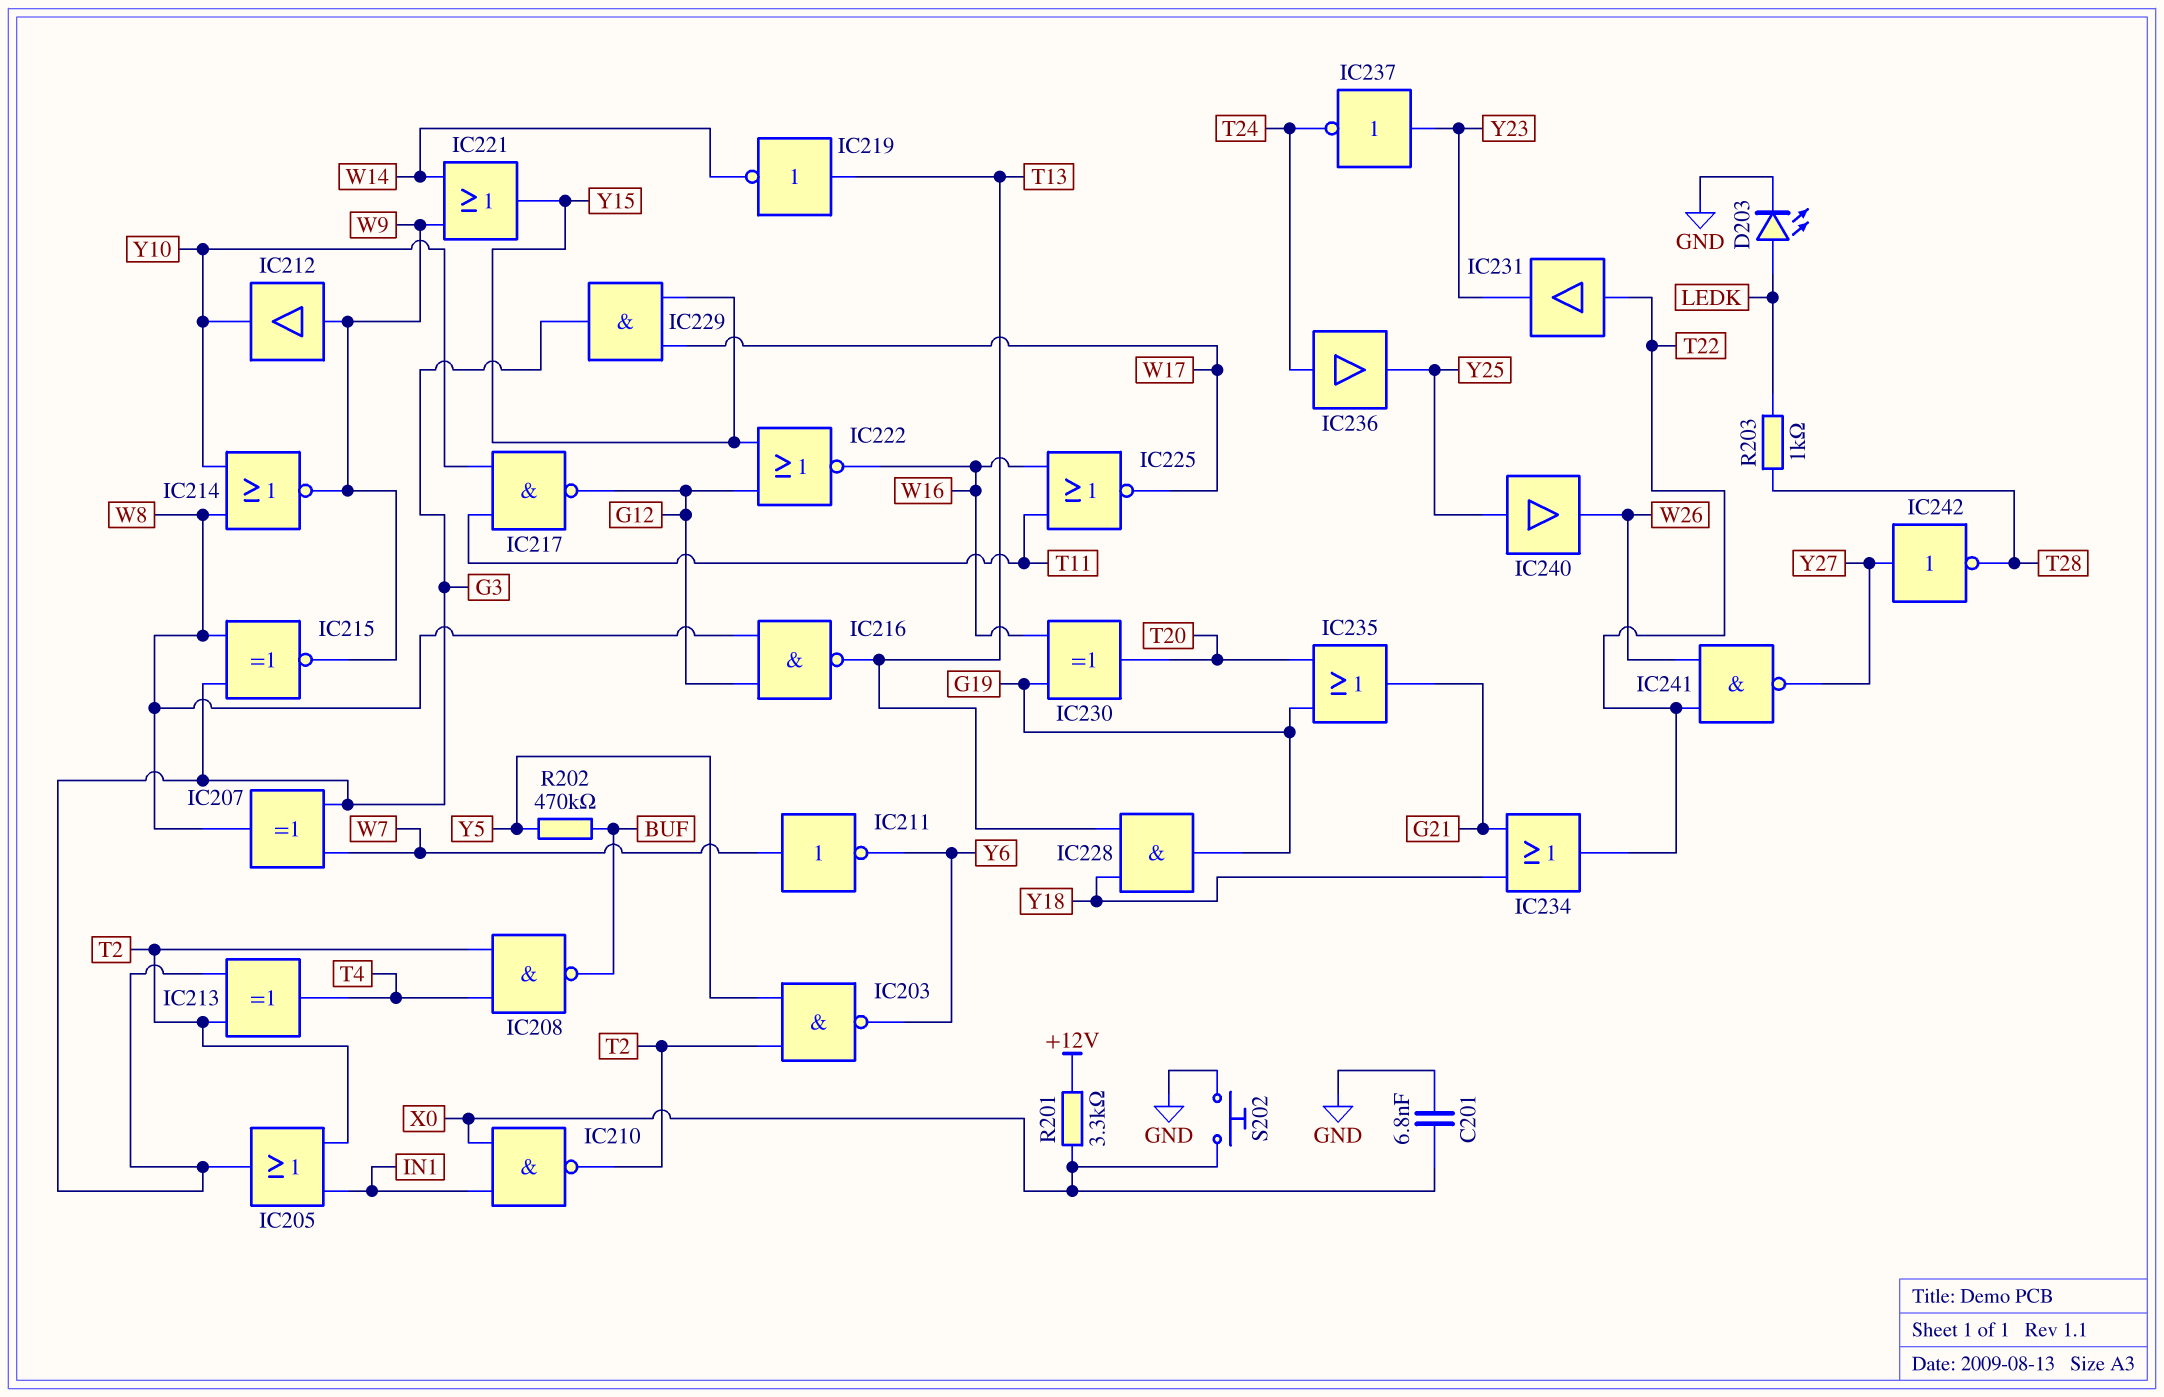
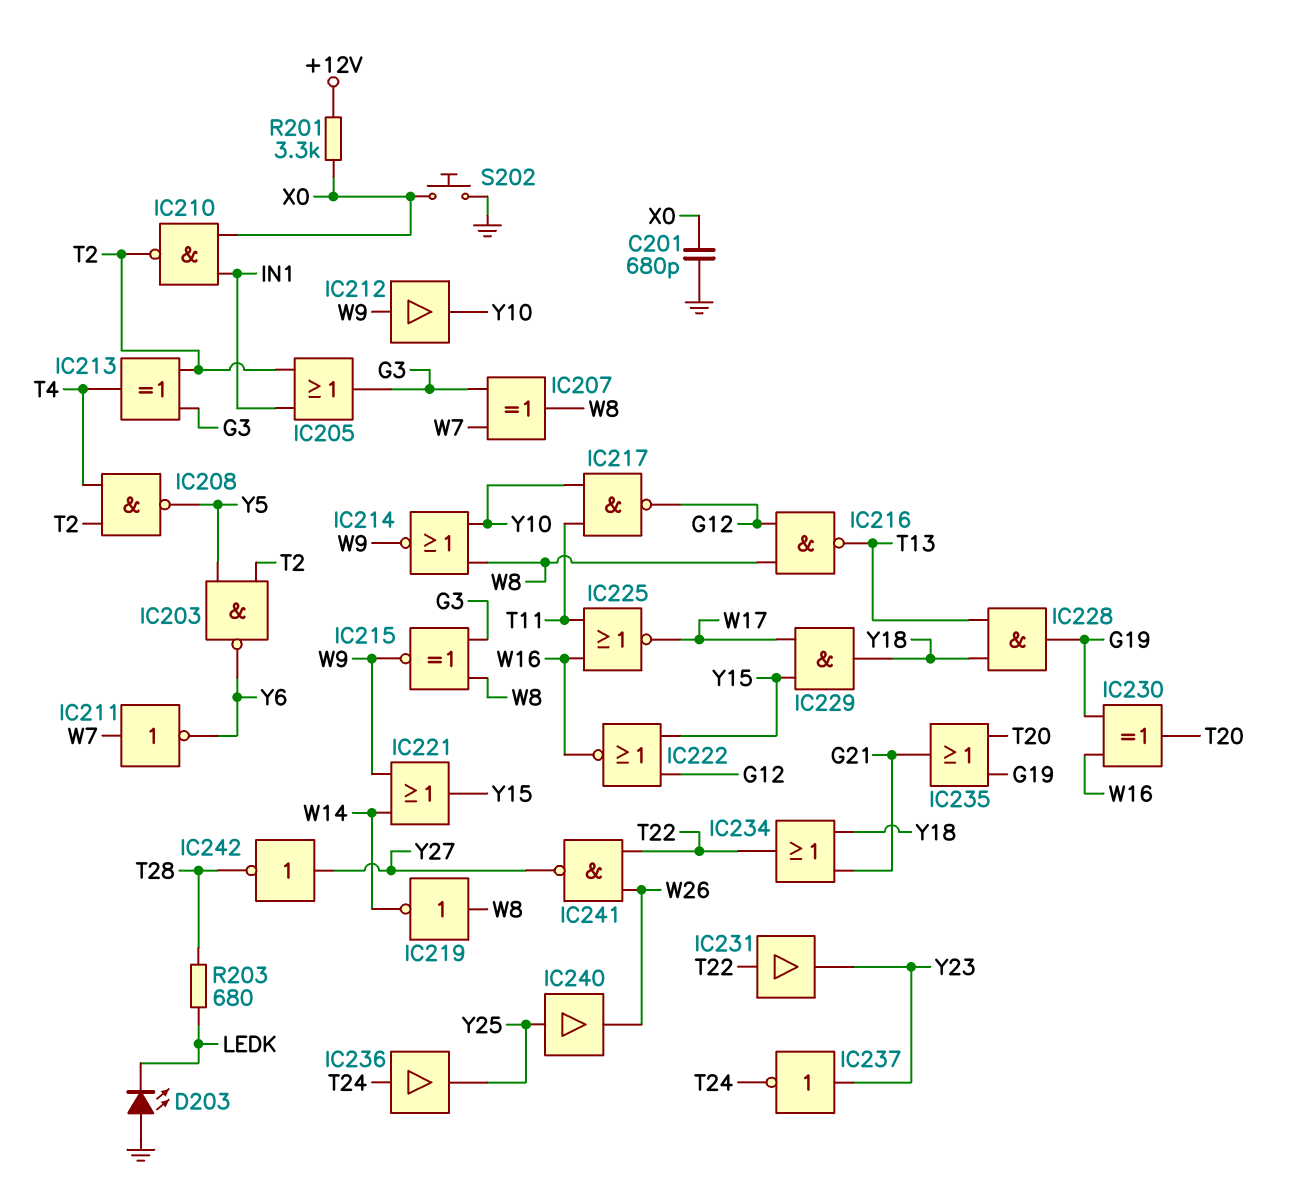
C201: 6.8nF (GND, X0) -> 680pF (GND, X0)
D203: LED (A LEDK, K GND) -> LED (A GND, K LEDK)
IC208: NAND (in T2, in T4, out BUF) -> NAND (in T2, in T4, out Y5)
IC219: NOT (in T13, out W14) -> NOT (in W8, out W14)
IC229: AND (in W17, in Y15, out G3) -> AND (in W17, in Y15, out Y18)
R202: 470k (BUF, Y5) -> none
R203: 1k (LEDK, T28) -> 680 (LEDK, T28)

